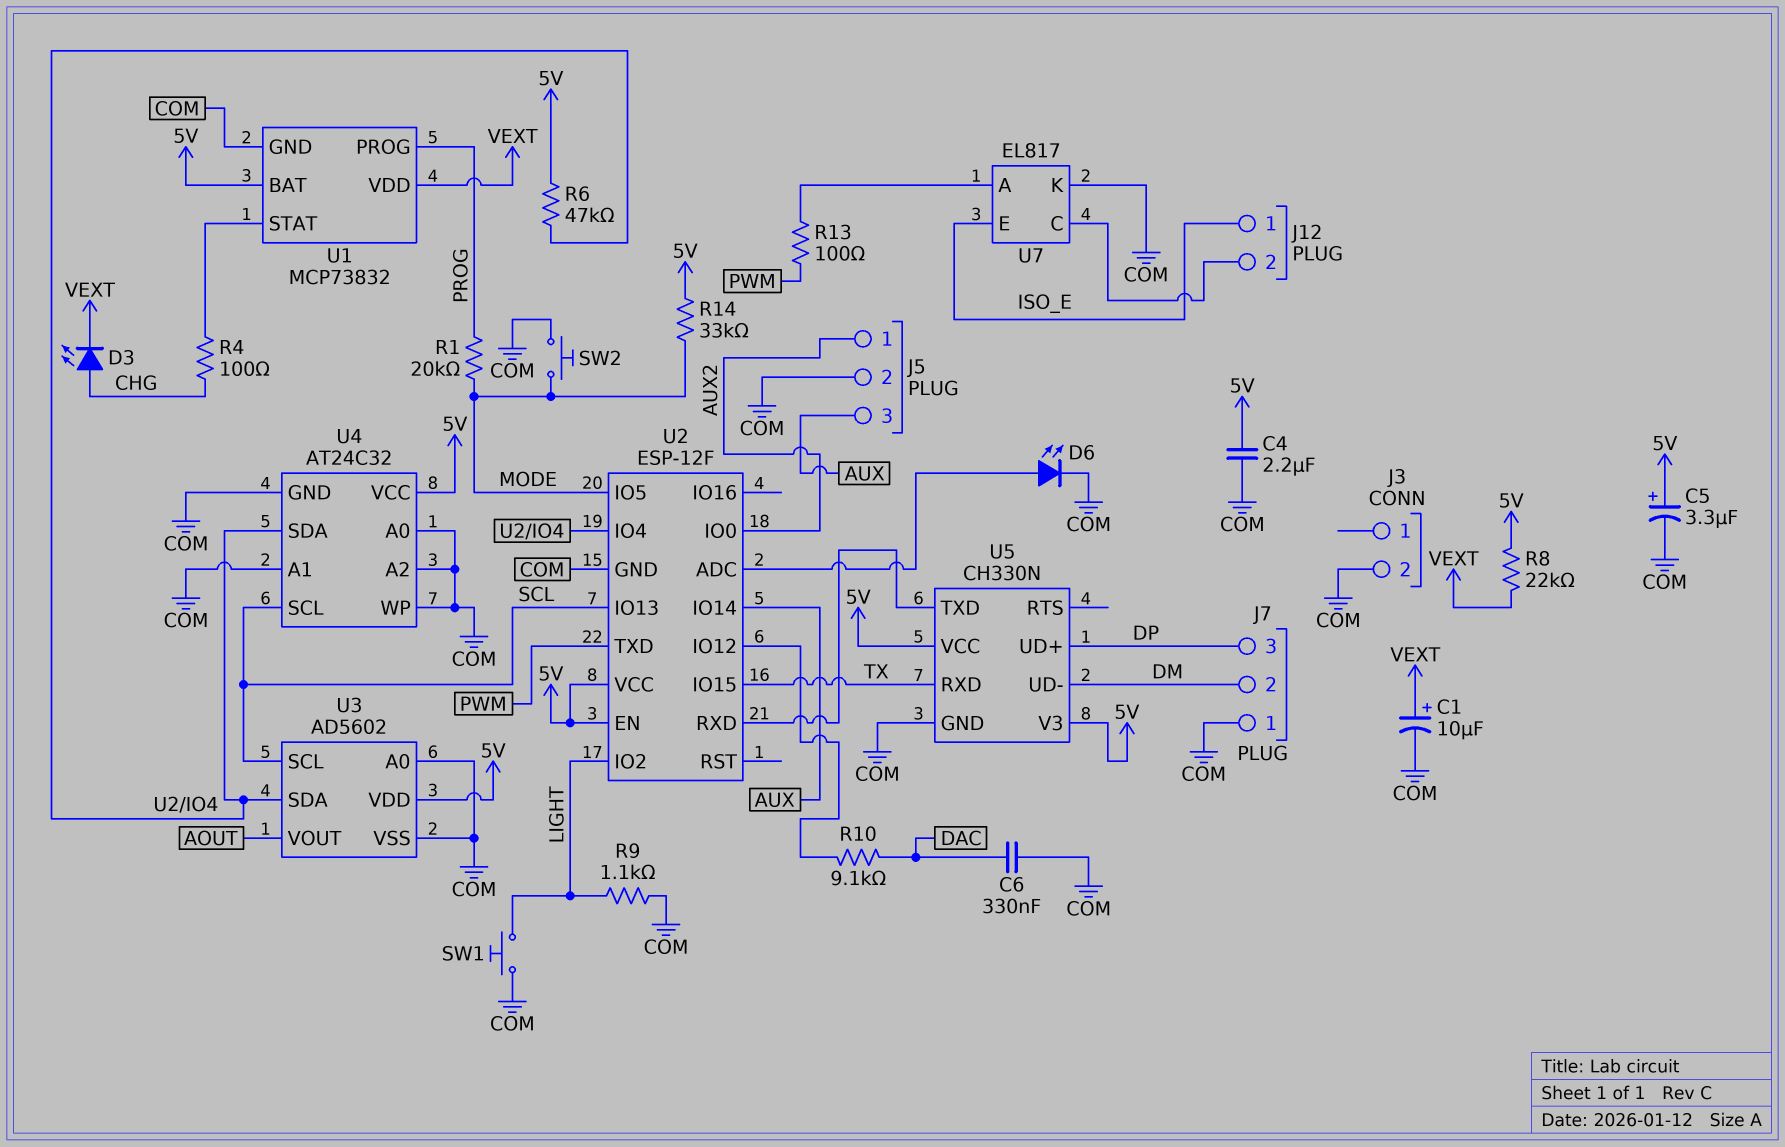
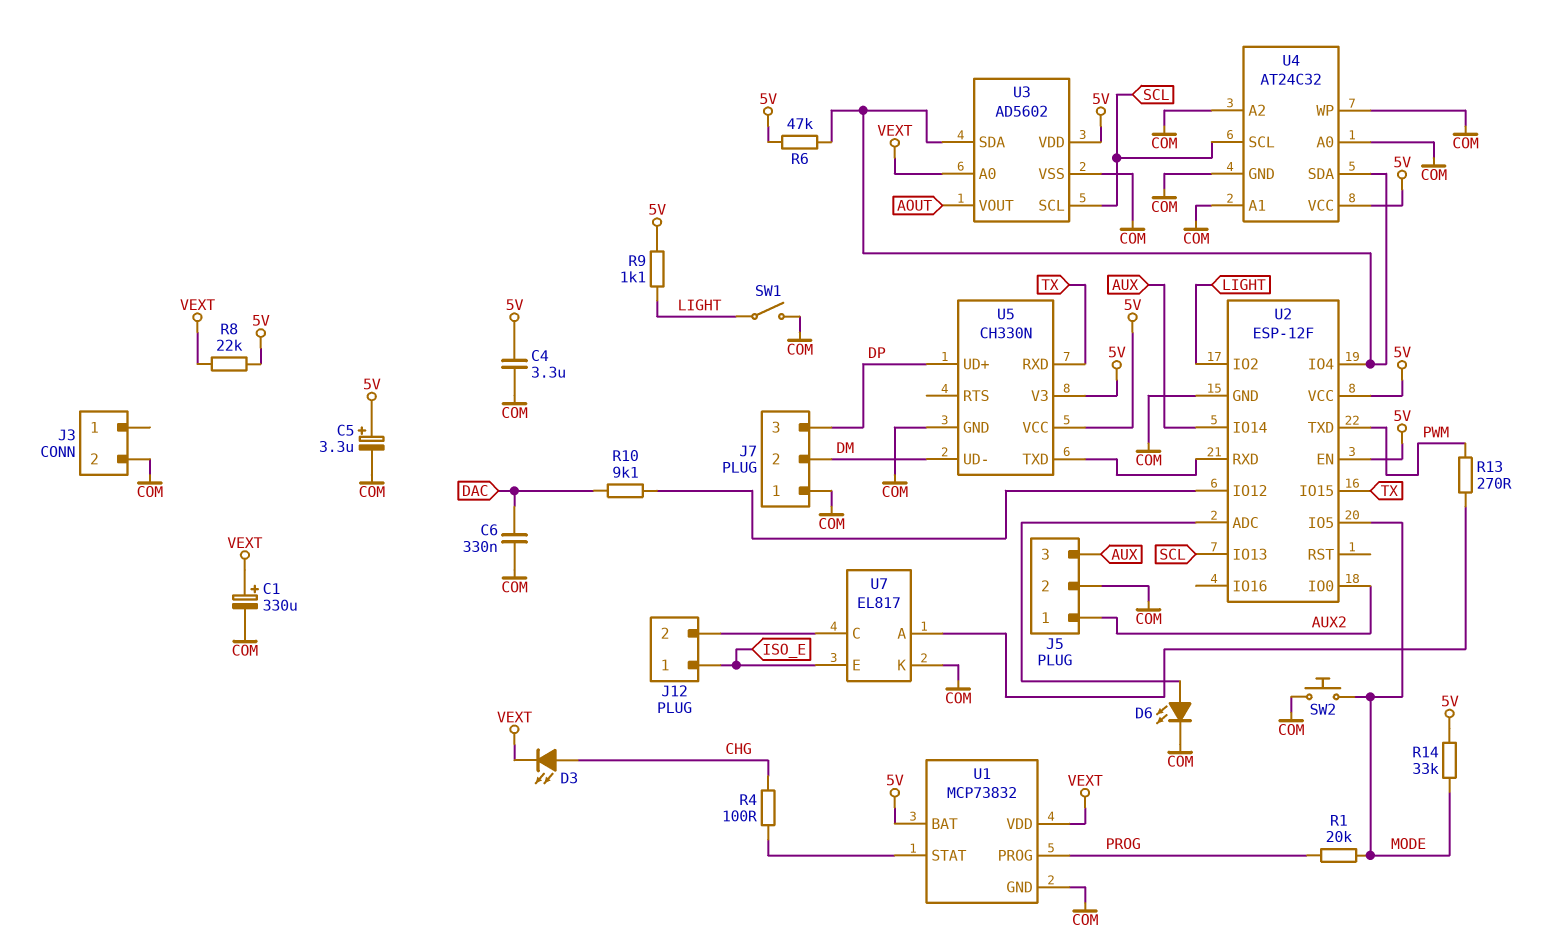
C1: 10uF (plus VEXT, minus COM) -> 330uF (plus VEXT, minus COM)
C4: 2.2uF (5V, COM) -> 3.3uF (5V, COM)
R9: 1.1k (COM, LIGHT) -> 1.1k (5V, LIGHT)
R13: 100 (PWM, U7/A) -> 270 (PWM, U7/A)
SW1: button (COM, LIGHT) -> switch (COM, LIGHT)
U3 pin A0: COM -> VEXT

